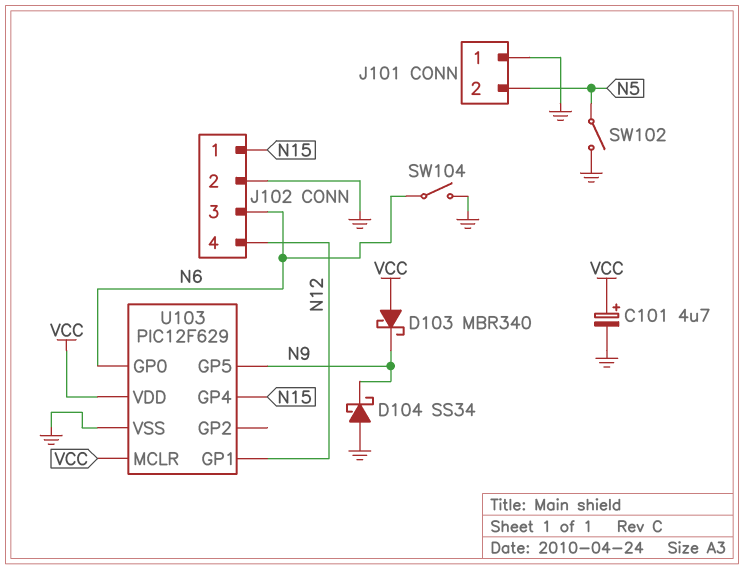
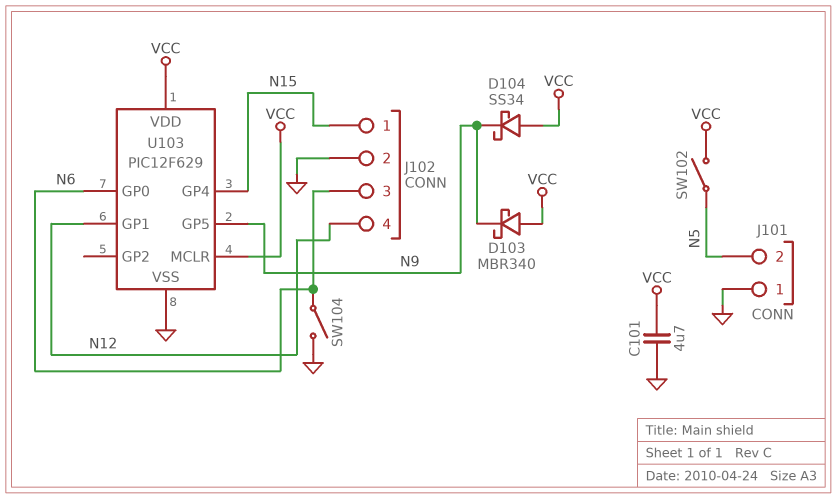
C101: 4.7uF (plus VCC, minus GND) -> 4.7uF (GND, VCC)
D104: schottky SS34 (A GND, K N9) -> schottky SS34 (A VCC, K N9)
SW102: switch (GND, N5) -> switch (N5, VCC)

